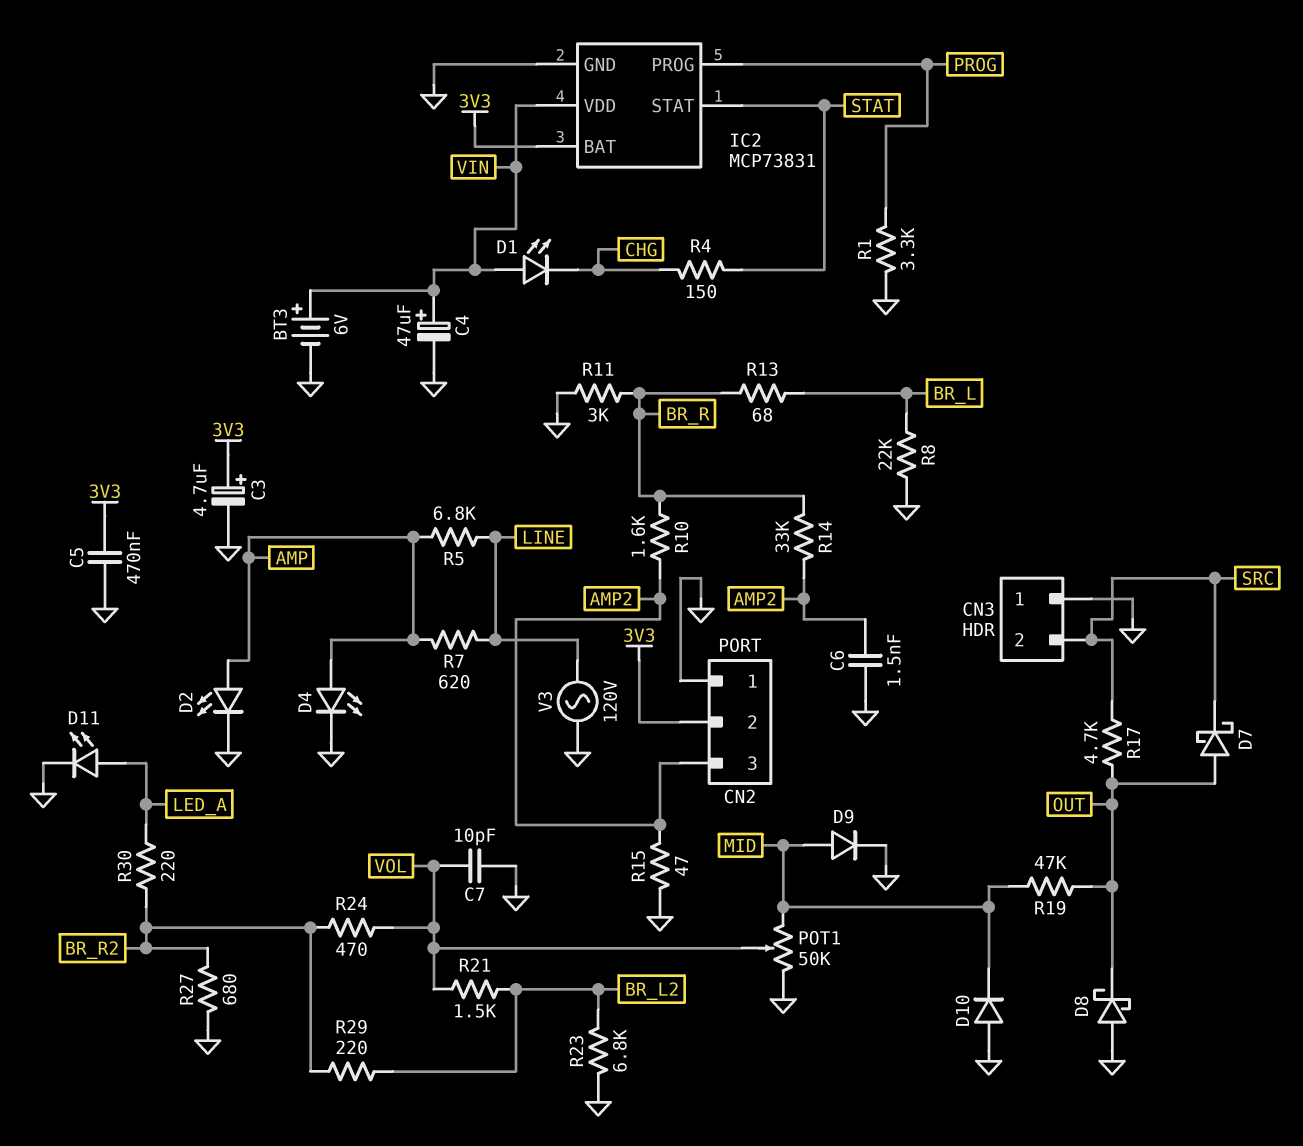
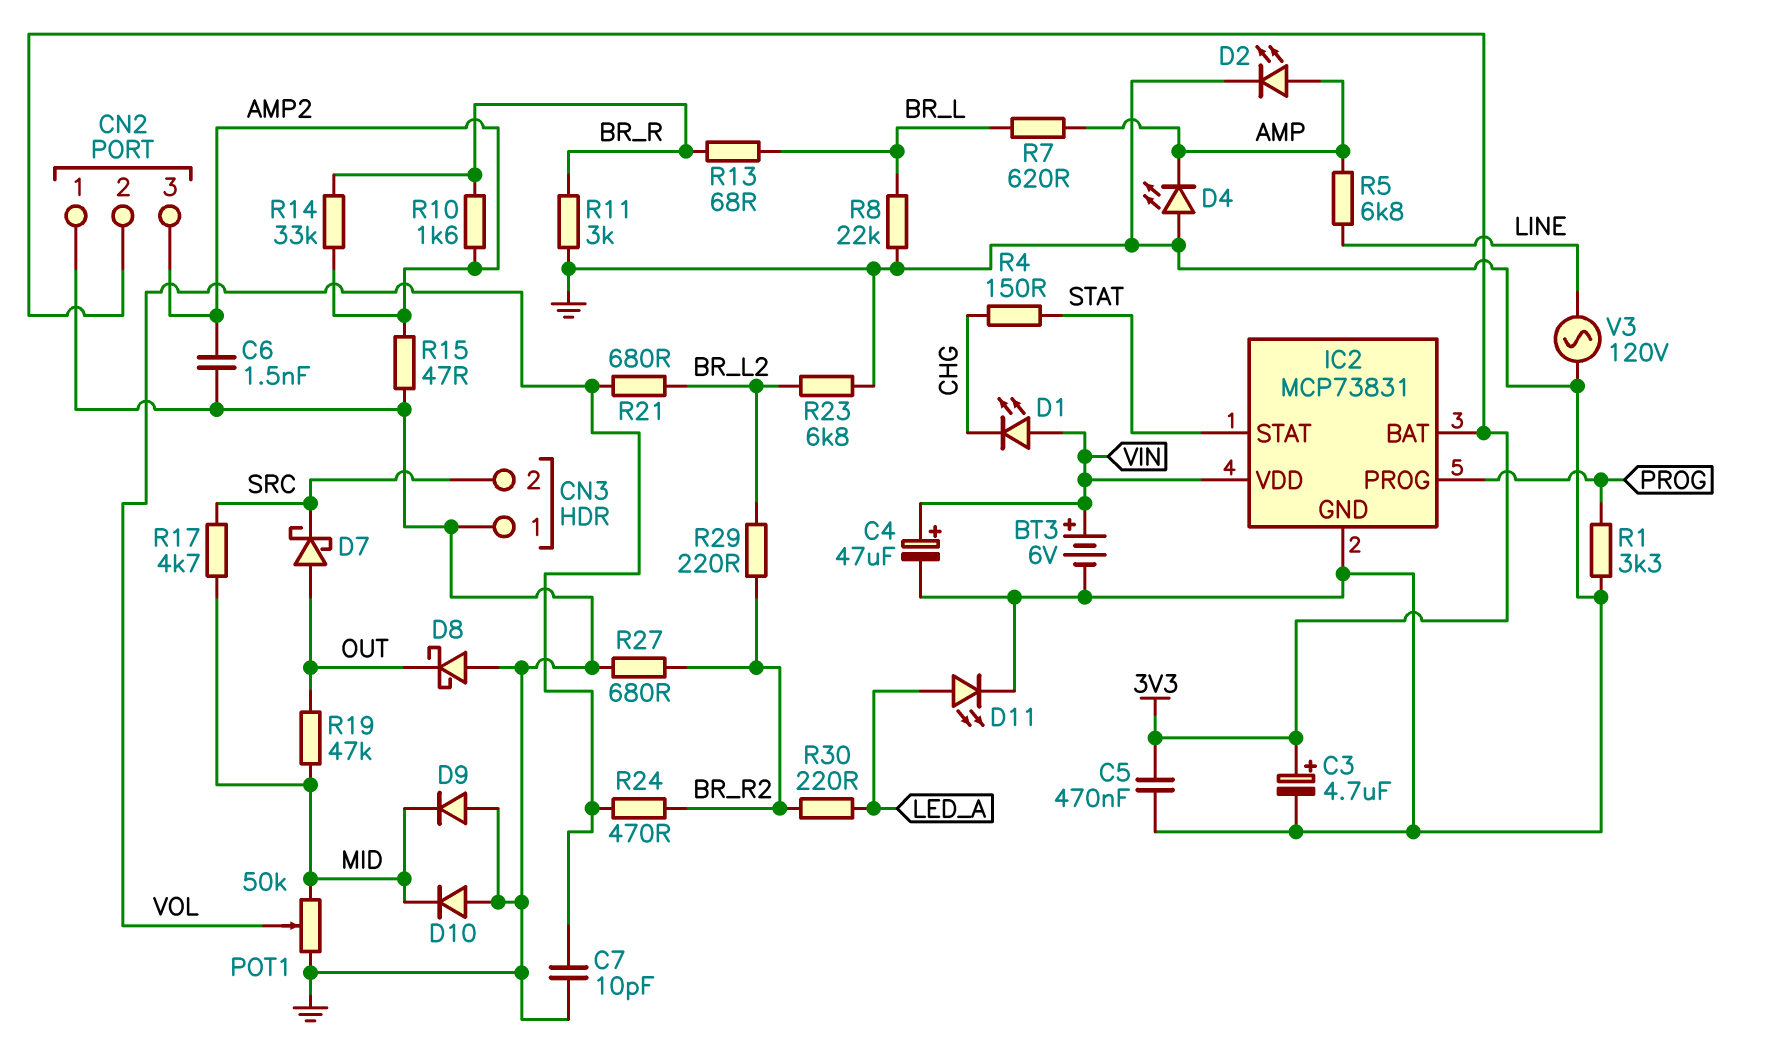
D4: LED (A AMP, K GND) -> LED (A GND, K AMP)
D9: diode (A MID, K GND) -> diode (A GND, K MID)
R7: 620 (AMP, LINE) -> 620 (AMP, BR_L)
R17: 4.7k (OUT, SRC) -> 4.7k (MID, SRC)
R21: 1.5k (BR_L2, VOL) -> 680 (BR_L2, VOL)

